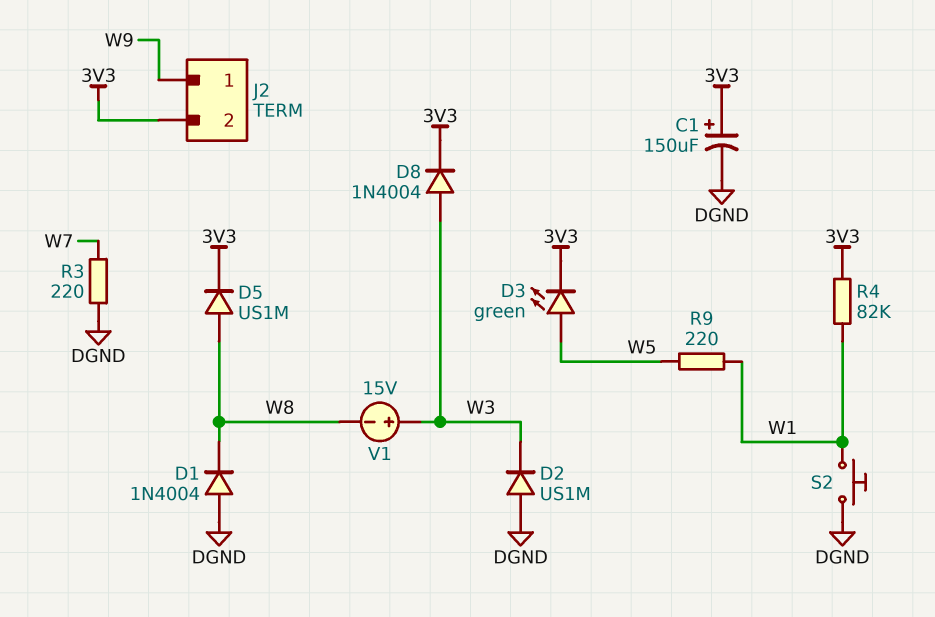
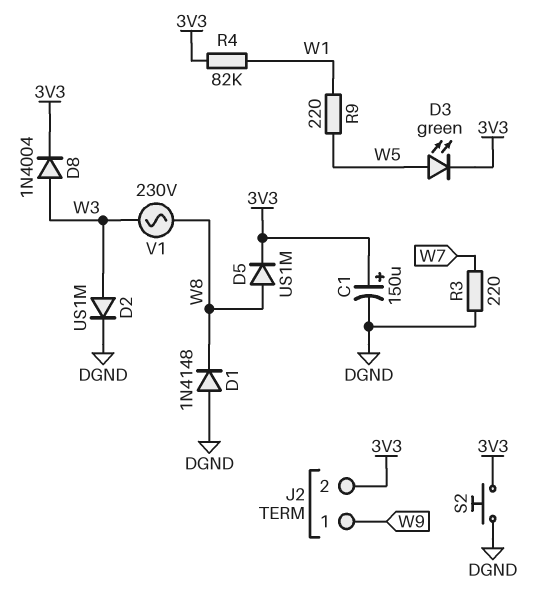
D1: diode 1N4004 (A DGND, K W8) -> diode 1N4148 (A DGND, K W8)
D2: diode US1M (A DGND, K W3) -> diode US1M (A W3, K DGND)
S2: button (DGND, W1) -> button (3V3, DGND)
V1: 15V (plus W3, minus W8) -> AC 230V (W3, W8)

